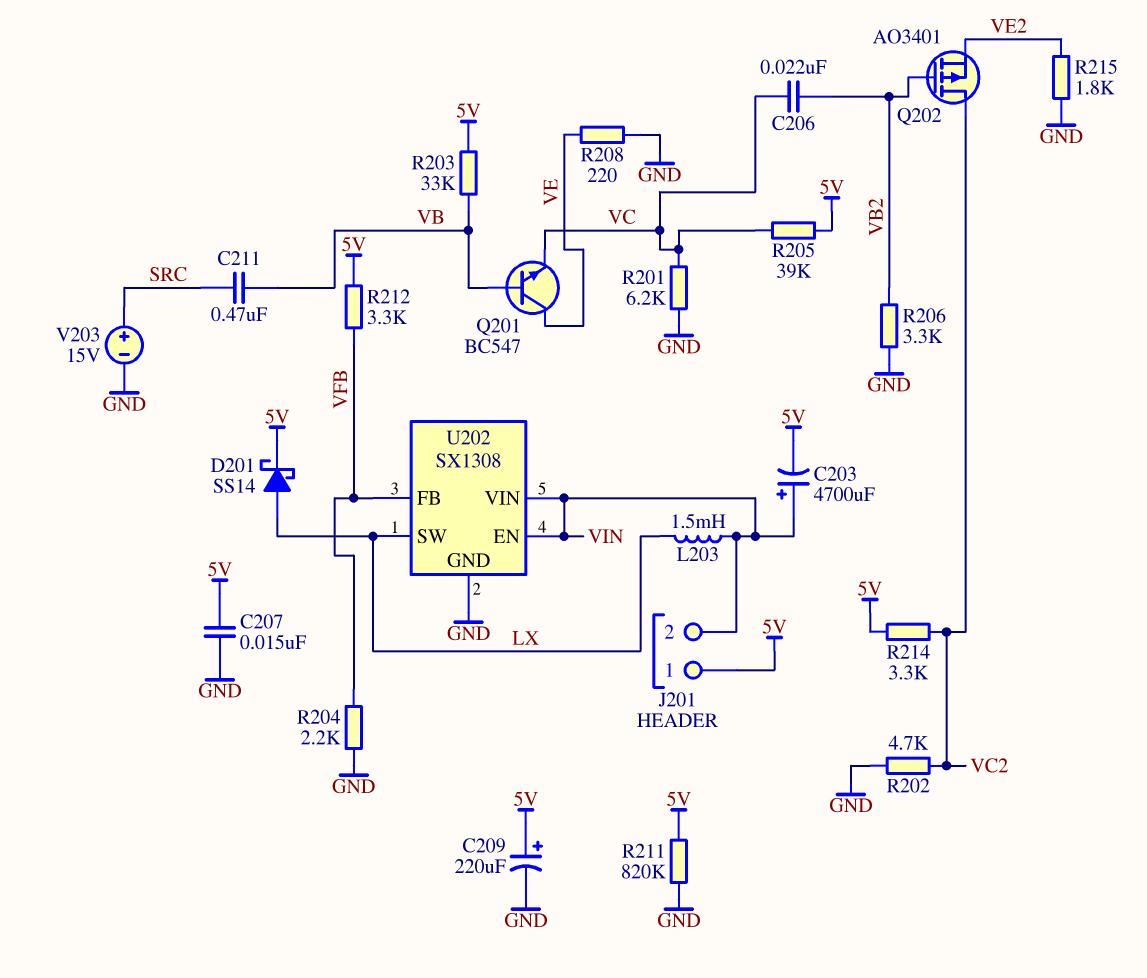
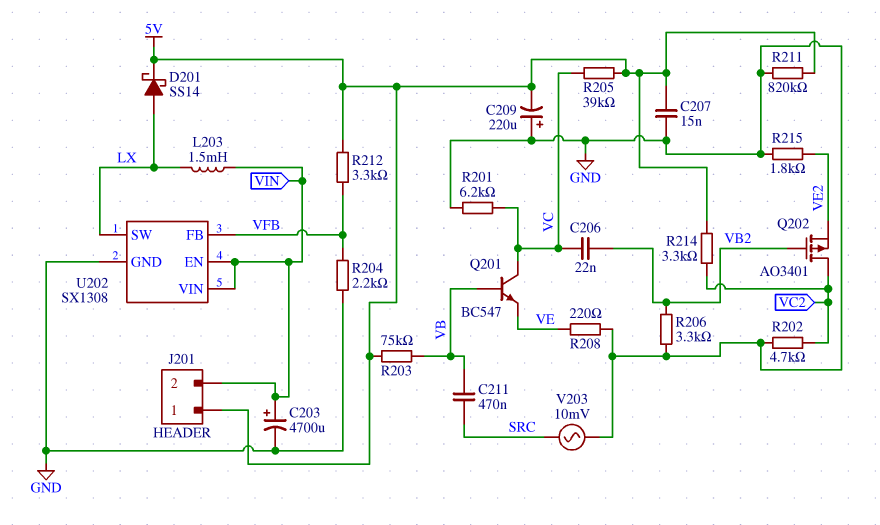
C203: 4700uF (plus VIN, minus 5V) -> 4700uF (plus VIN, minus GND)
C209: 220uF (plus 5V, minus GND) -> 220uF (plus GND, minus 5V)
Q201: NPN BC547 (B VB, C VE, E VC) -> NPN BC547 (B VB, C VC, E VE)
R203: 33k (5V, VB) -> 75k (5V, VB)
V203: 15V (plus SRC, minus GND) -> AC 10mV (GND, SRC)

